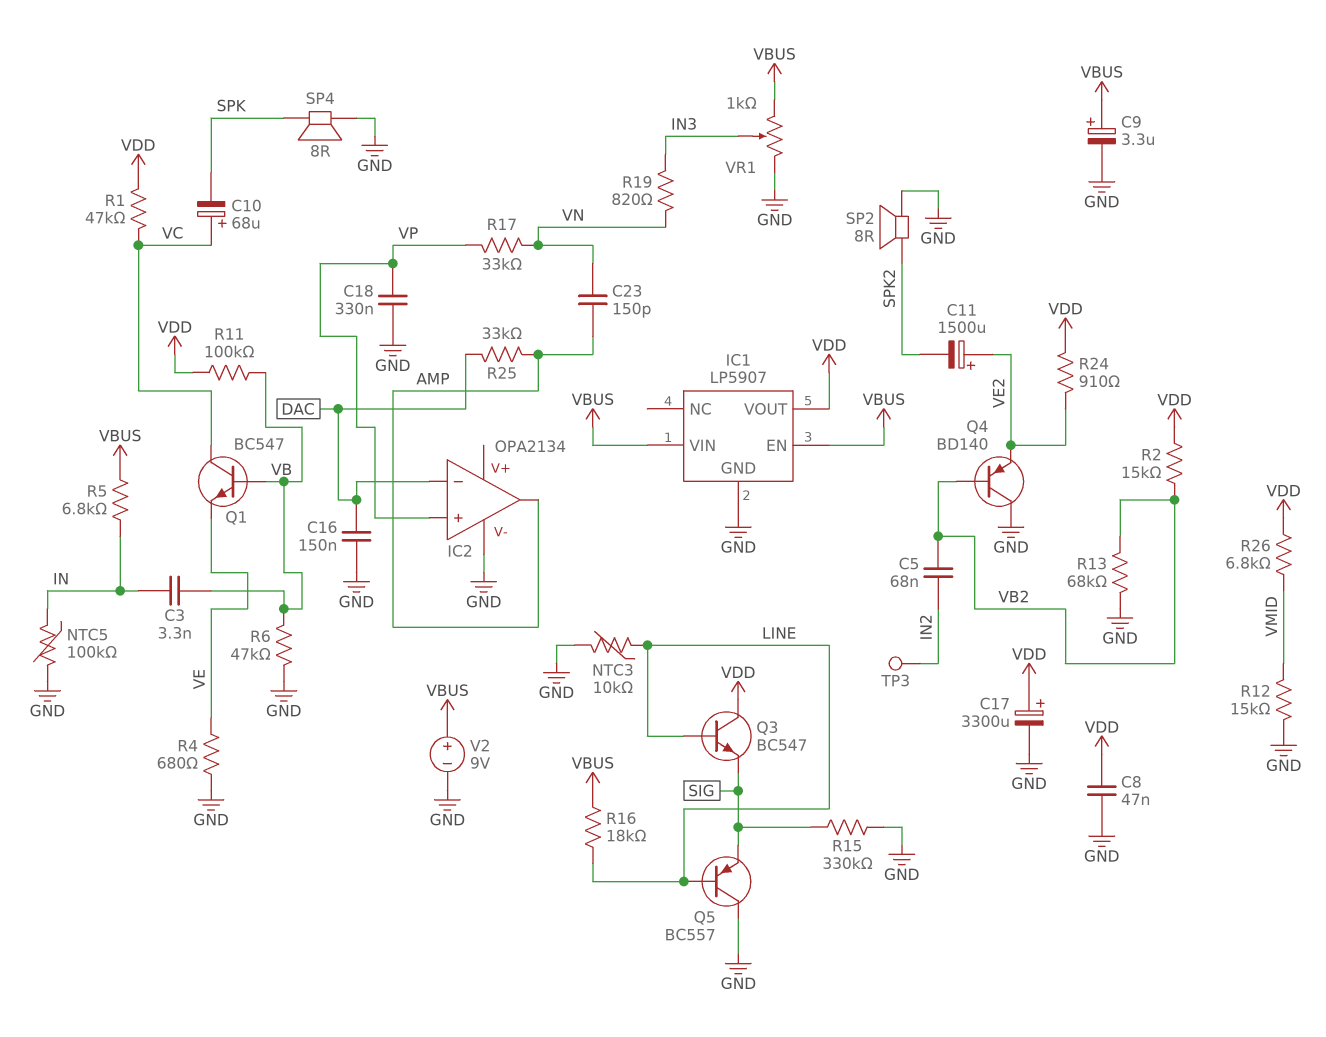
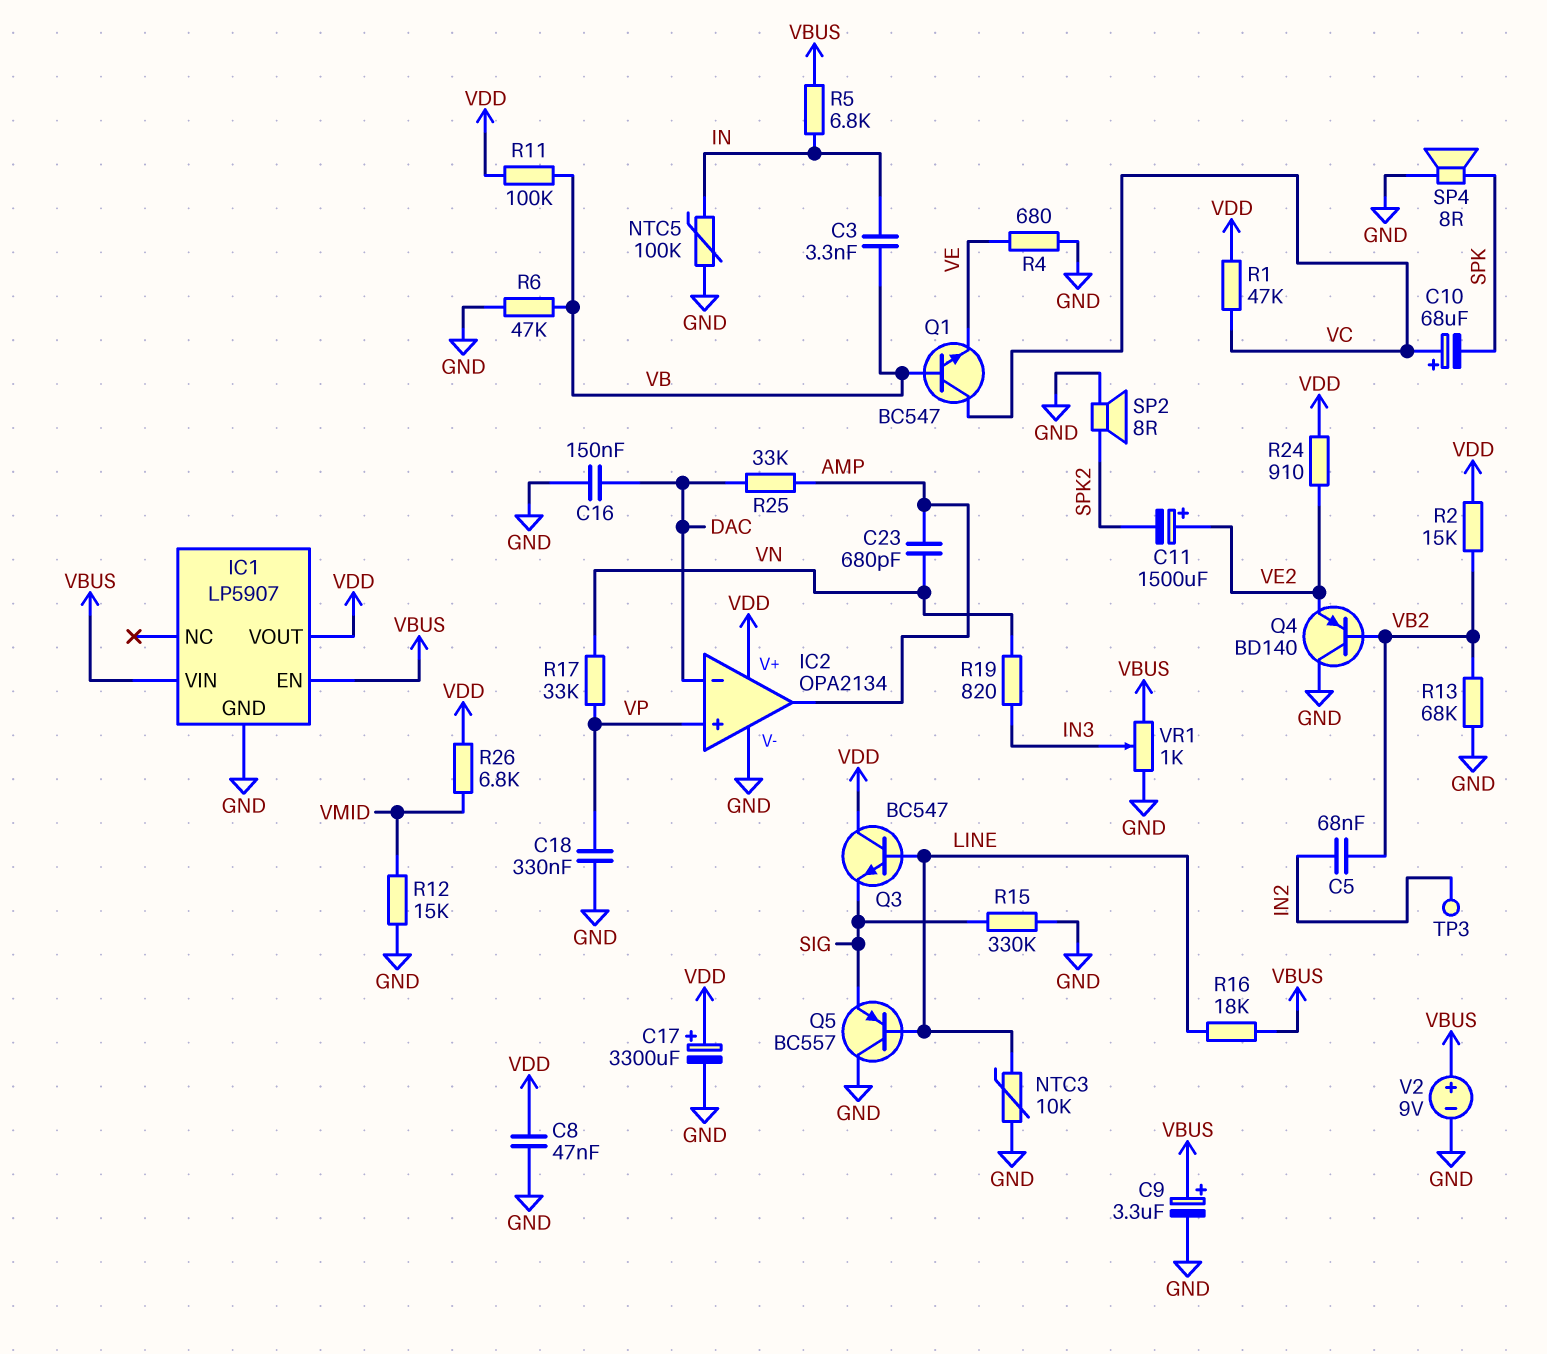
C23: 150pF (AMP, VN) -> 680pF (AMP, VN)
IC2 pin V+: none -> VDD

